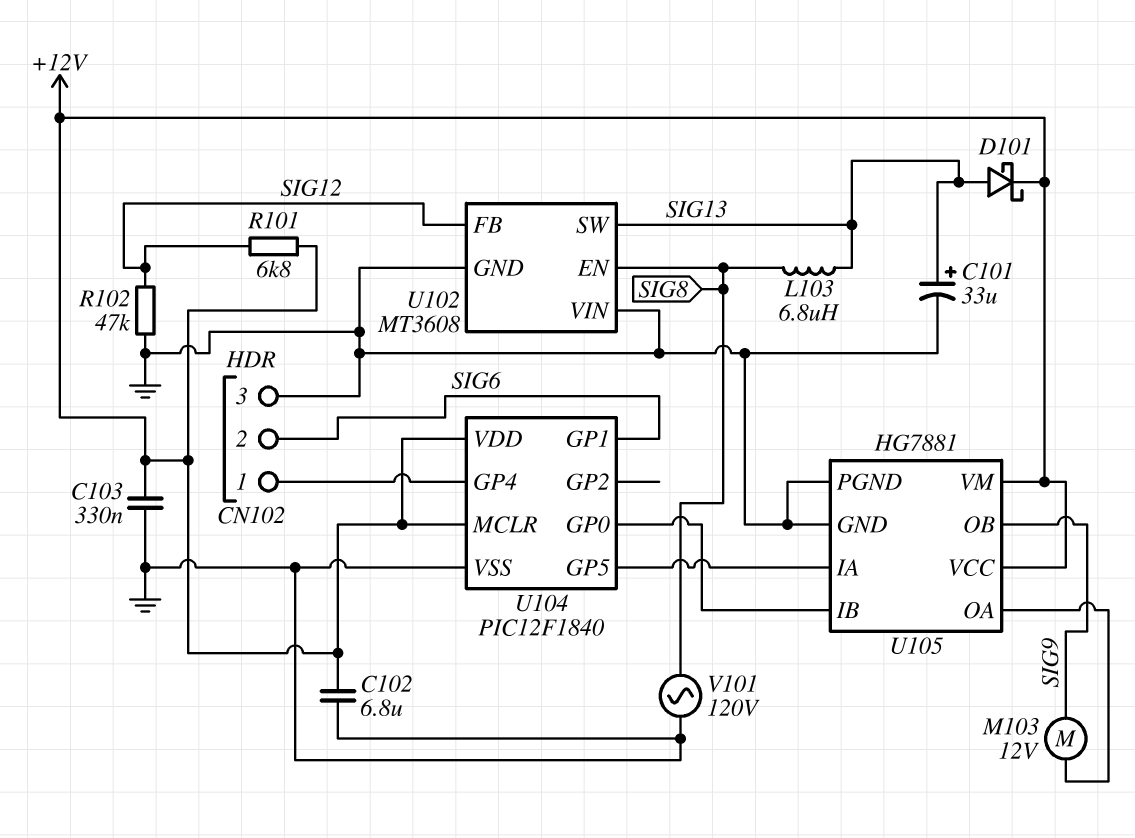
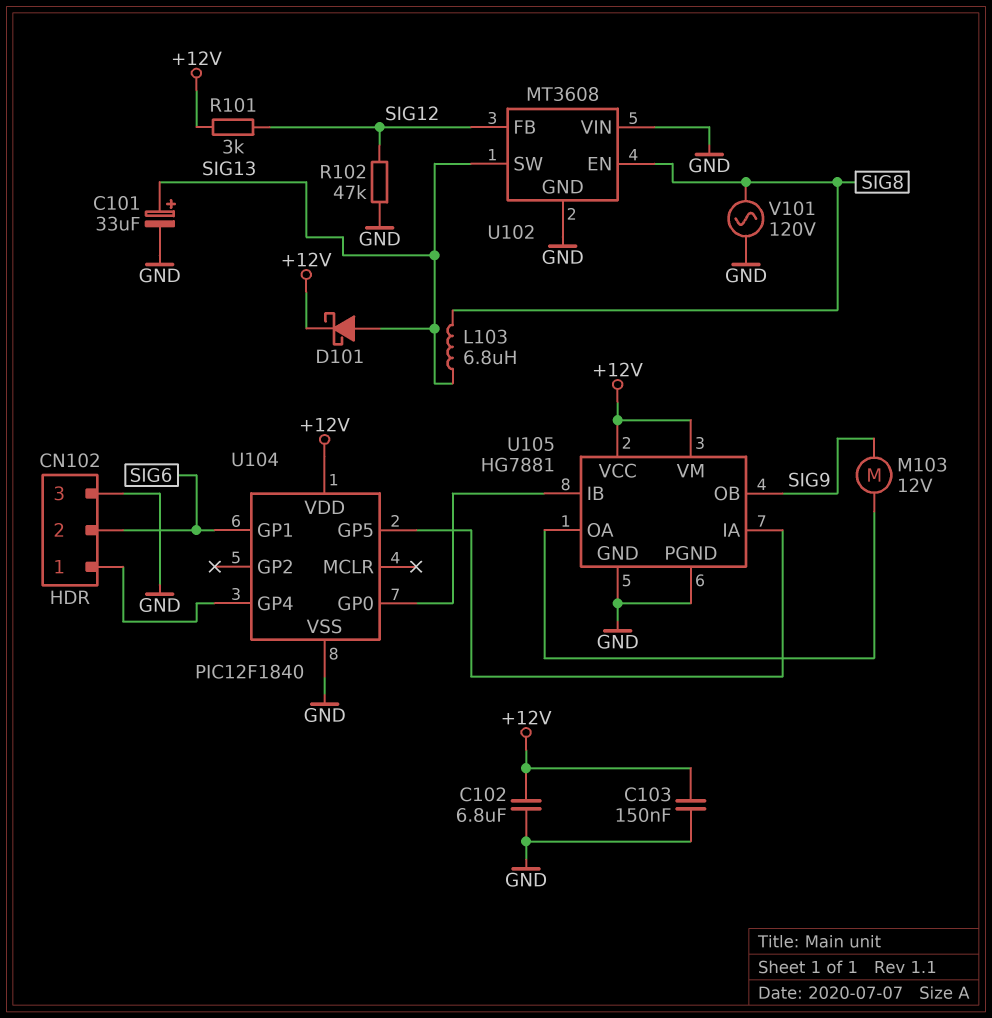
C103: 330nF (+12V, GND) -> 150nF (+12V, GND)
R101: 6.8k (+12V, SIG12) -> 3k (+12V, SIG12)
U104 pin MCLR: +12V -> none

